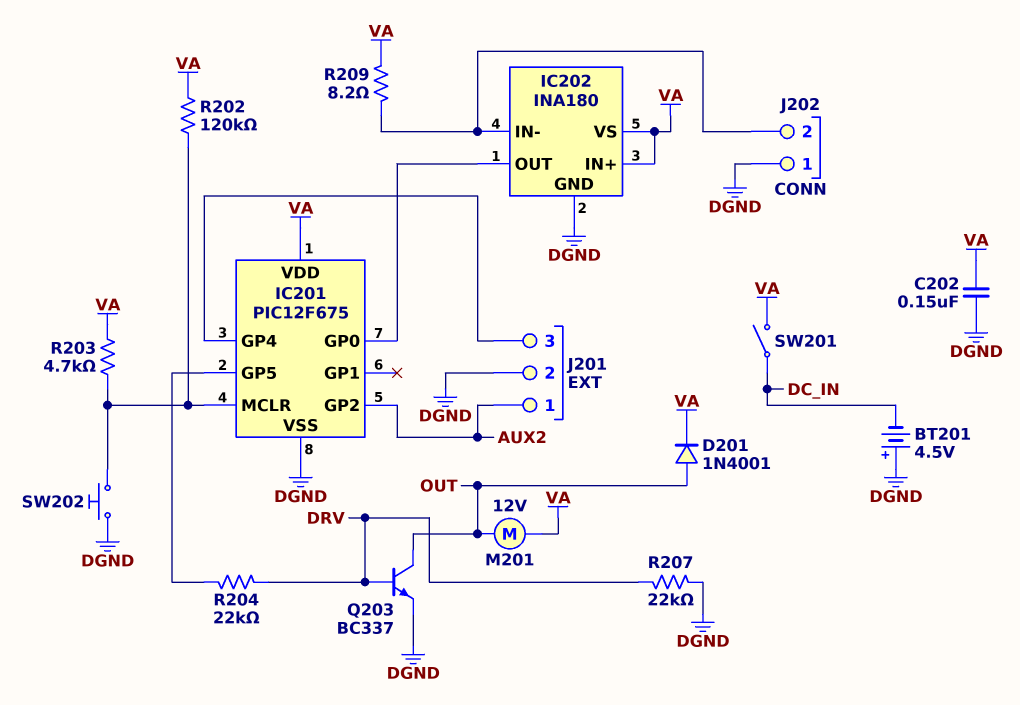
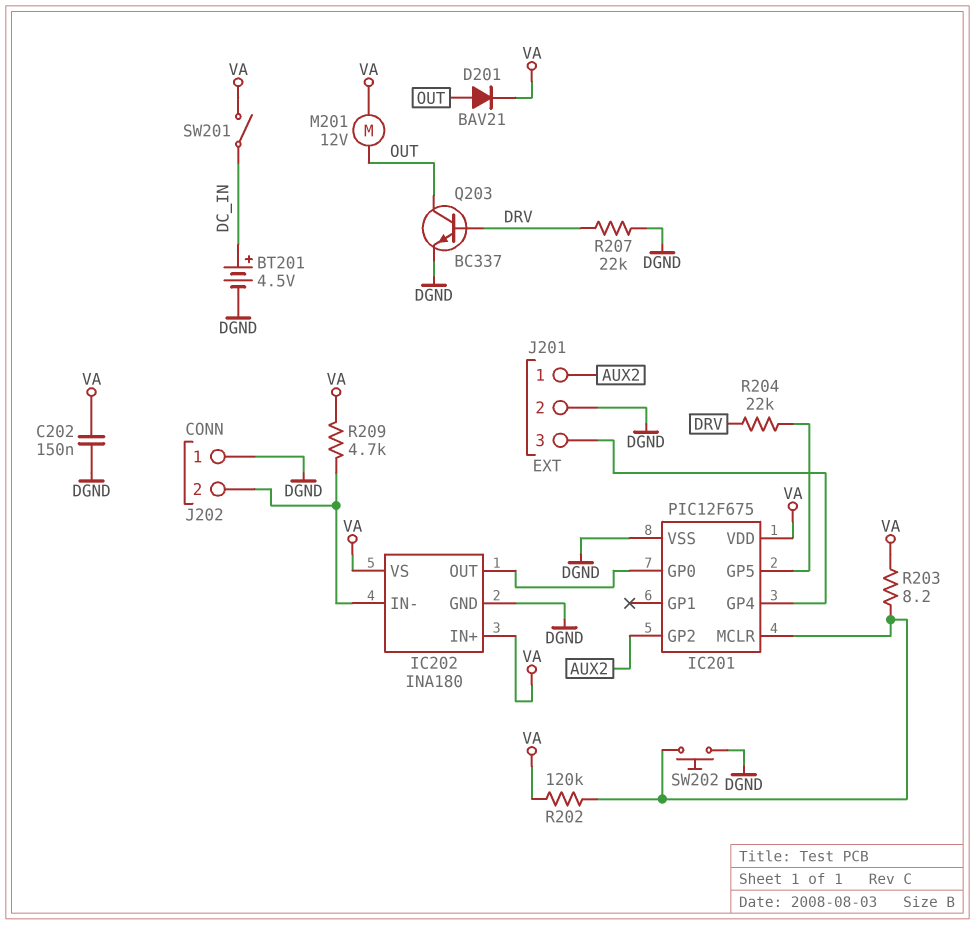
BT201: 4.5V (plus DGND, minus DC_IN) -> 4.5V (plus DC_IN, minus DGND)
D201: diode 1N4001 (A OUT, K VA) -> diode BAV21 (A OUT, K VA)
R203: 4.7k (IC201/MCLR, VA) -> 8.2 (IC201/MCLR, VA)
R209: 8.2 (IC202/IN-, VA) -> 4.7k (IC202/IN-, VA)

